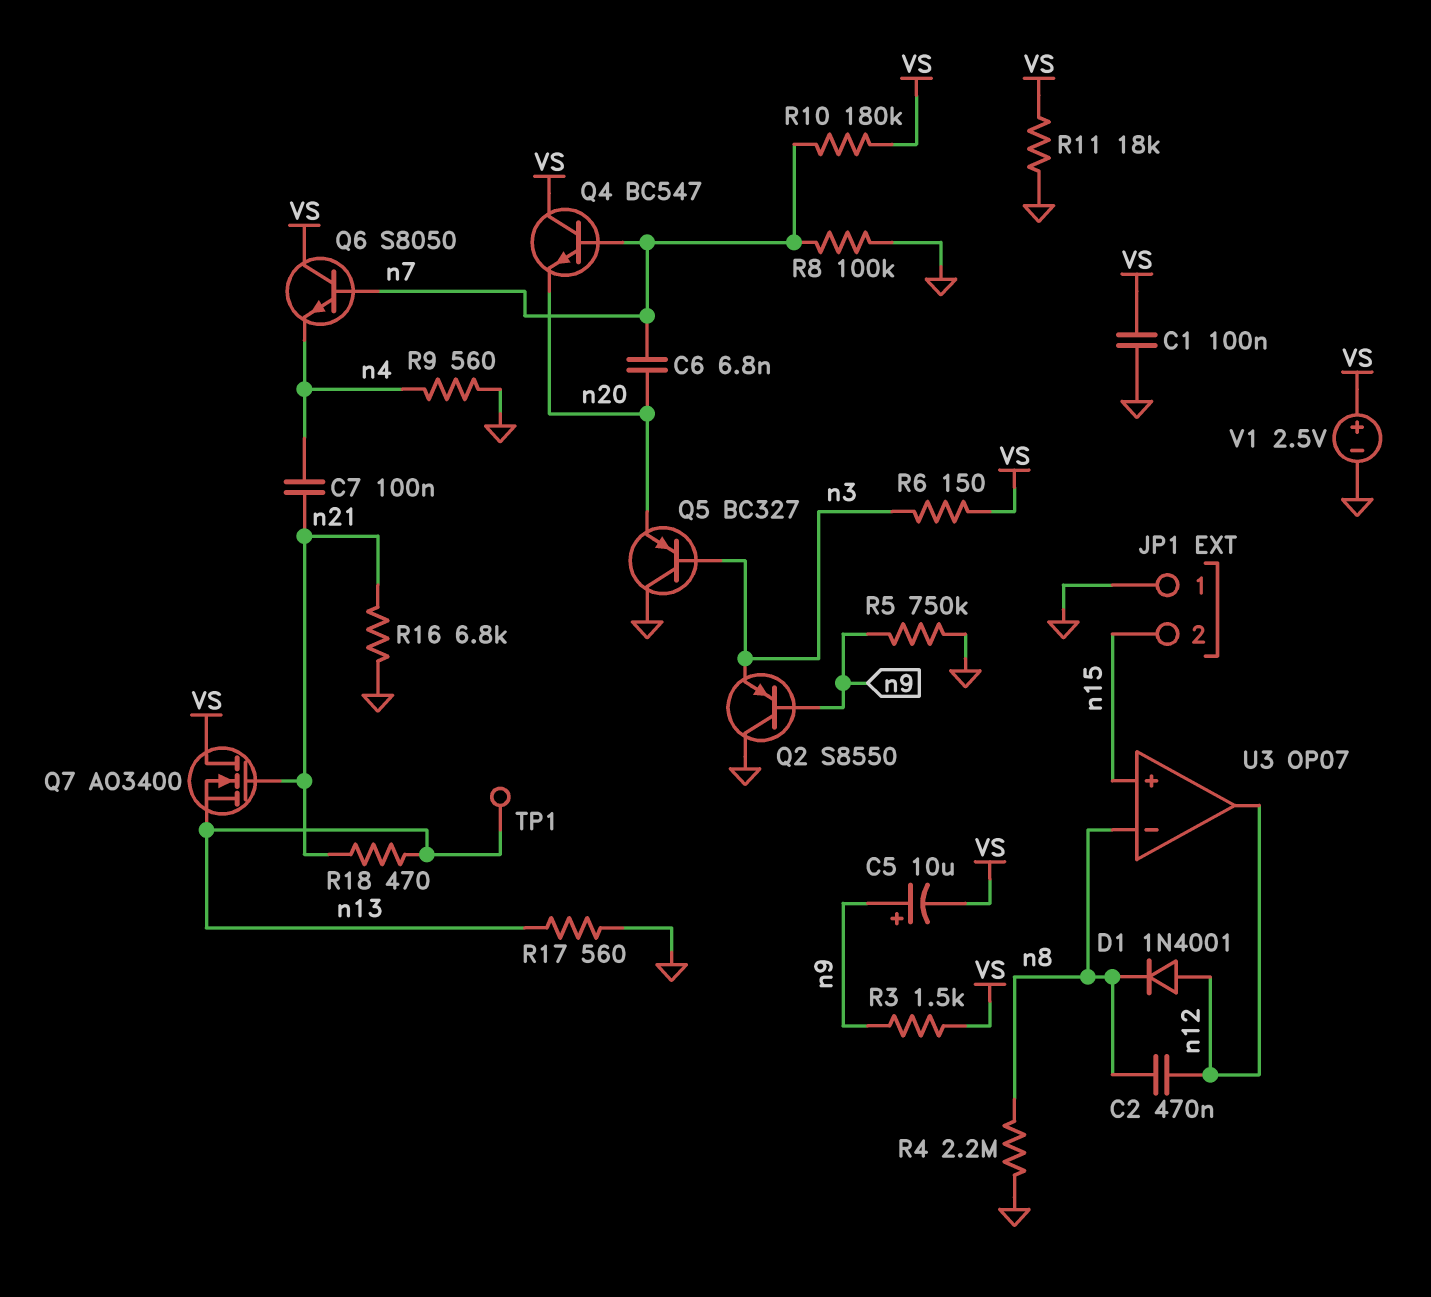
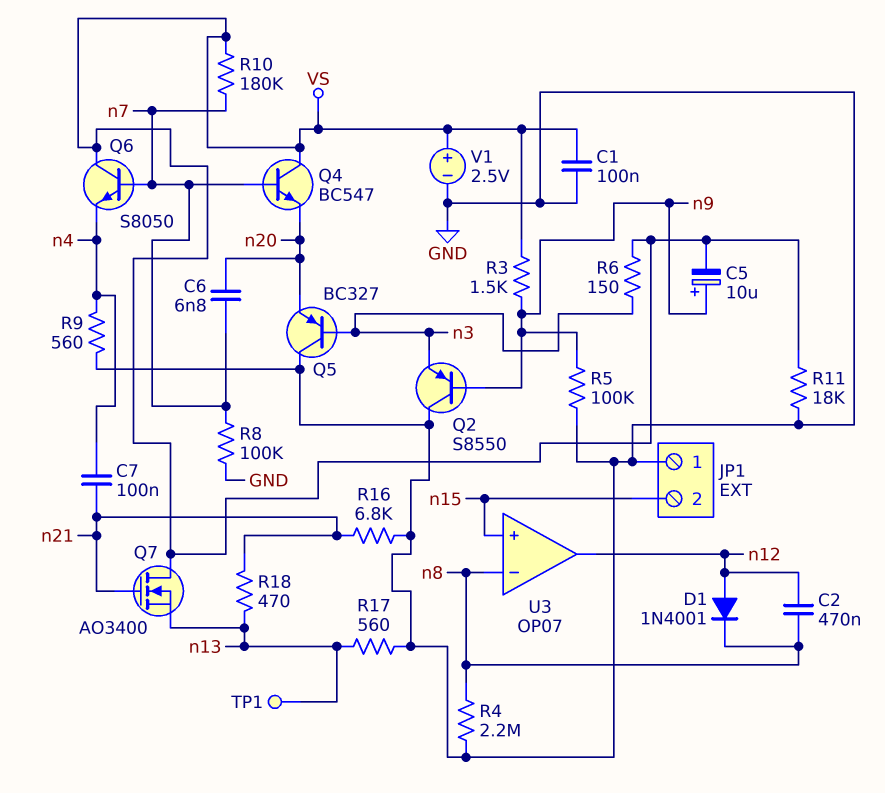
R5: 750k (GND, n9) -> 100k (GND, n9)

